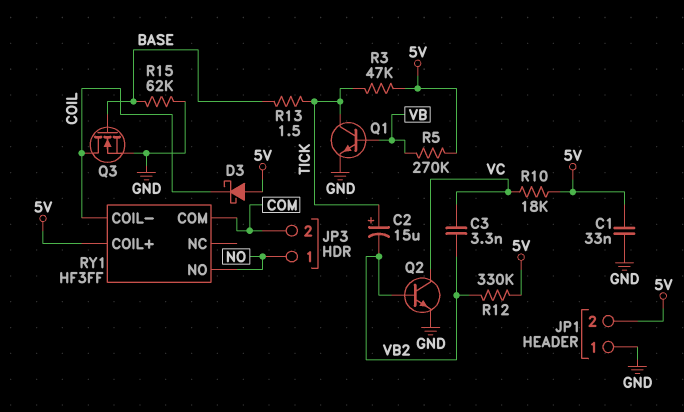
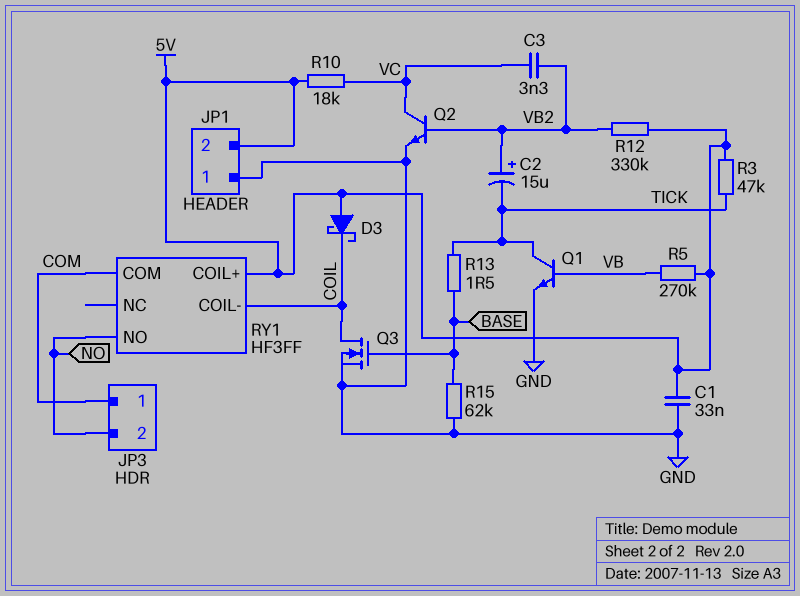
C2: 15uF (plus TICK, minus VB2) -> 15uF (plus VB2, minus TICK)
JP3 pin 1: NO -> COM
JP3 pin 2: COM -> NO

